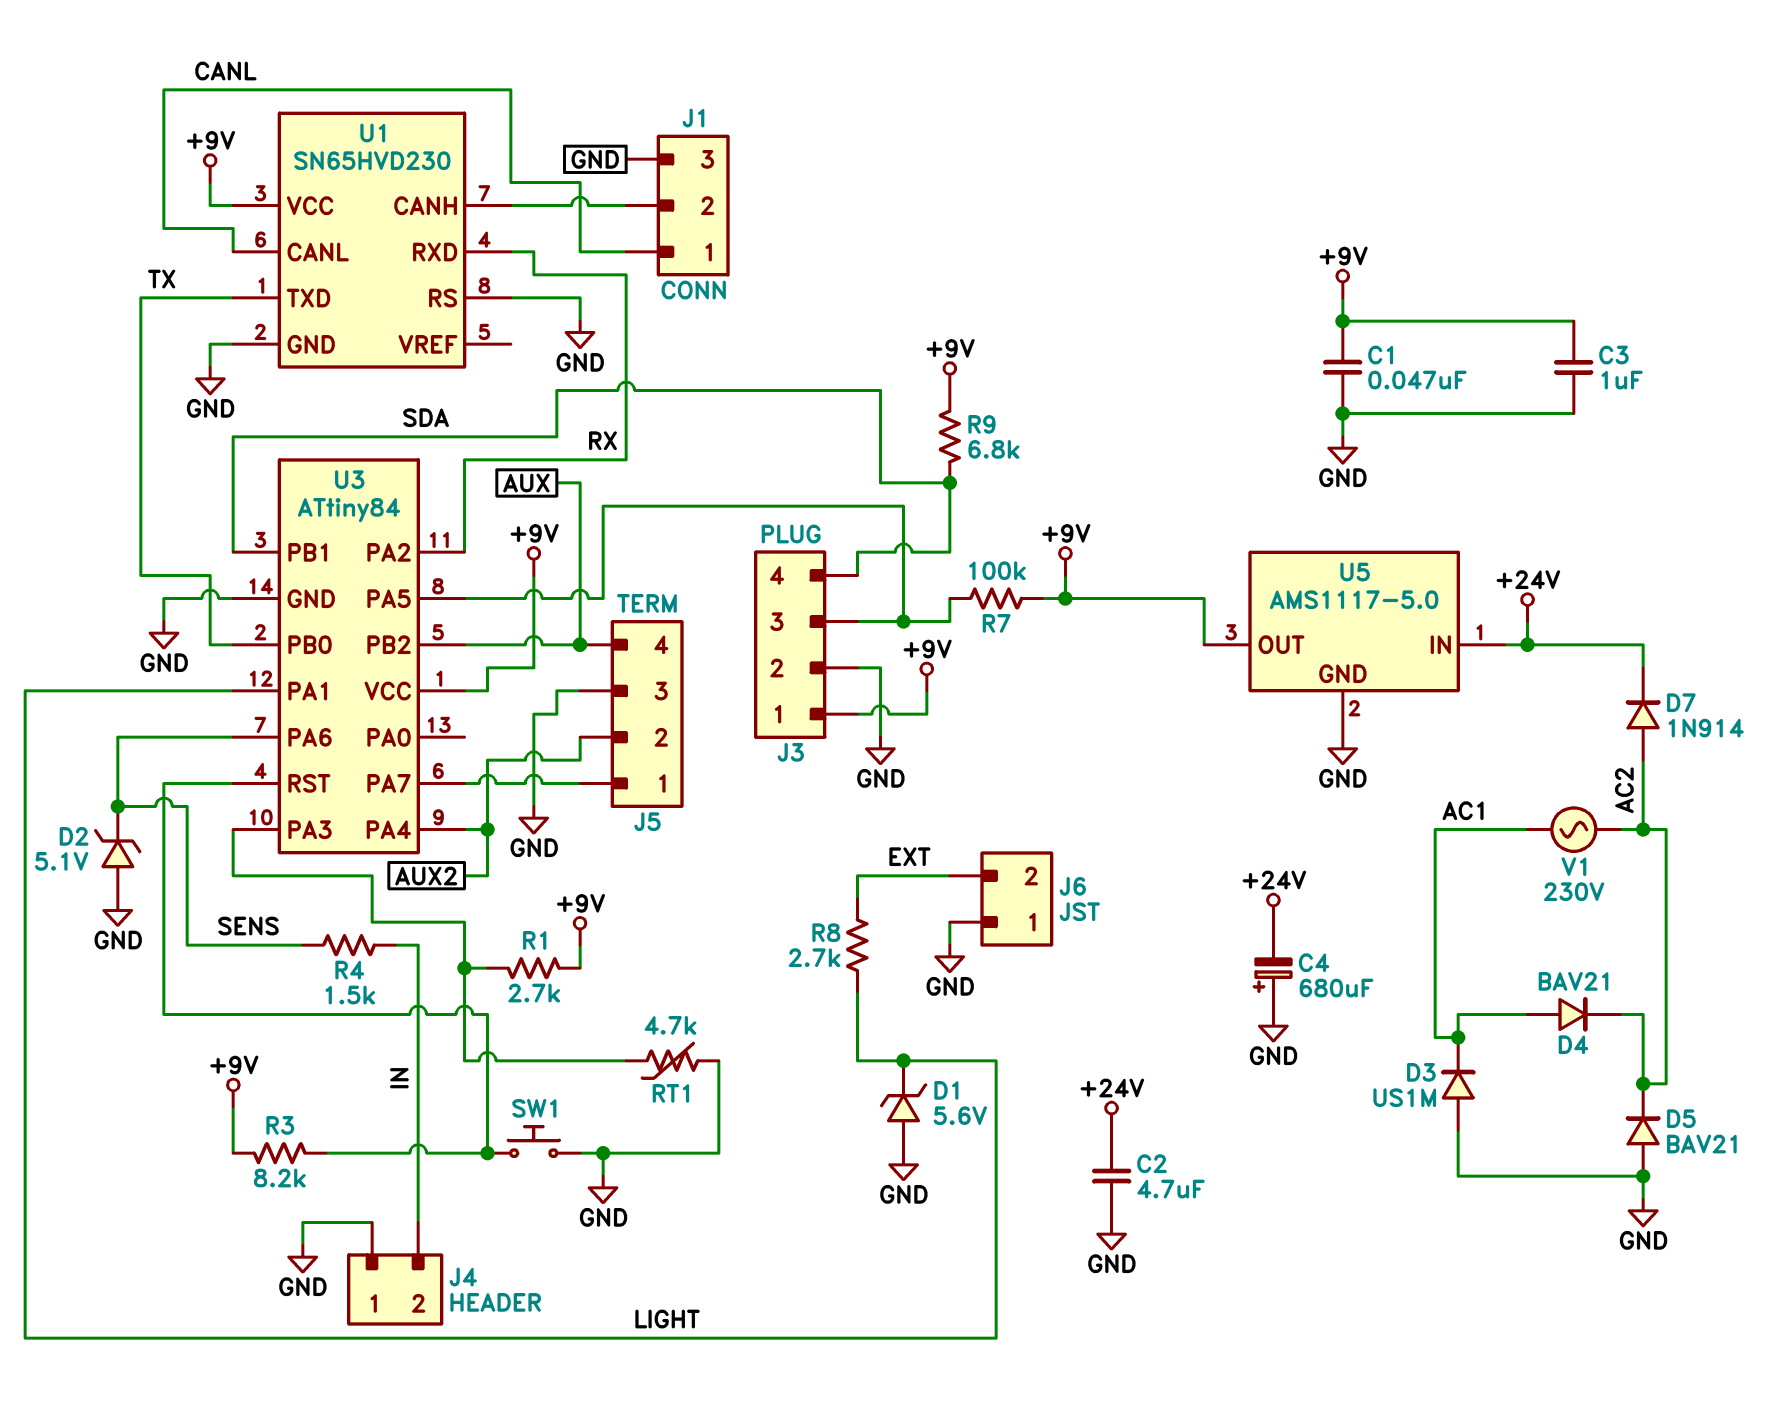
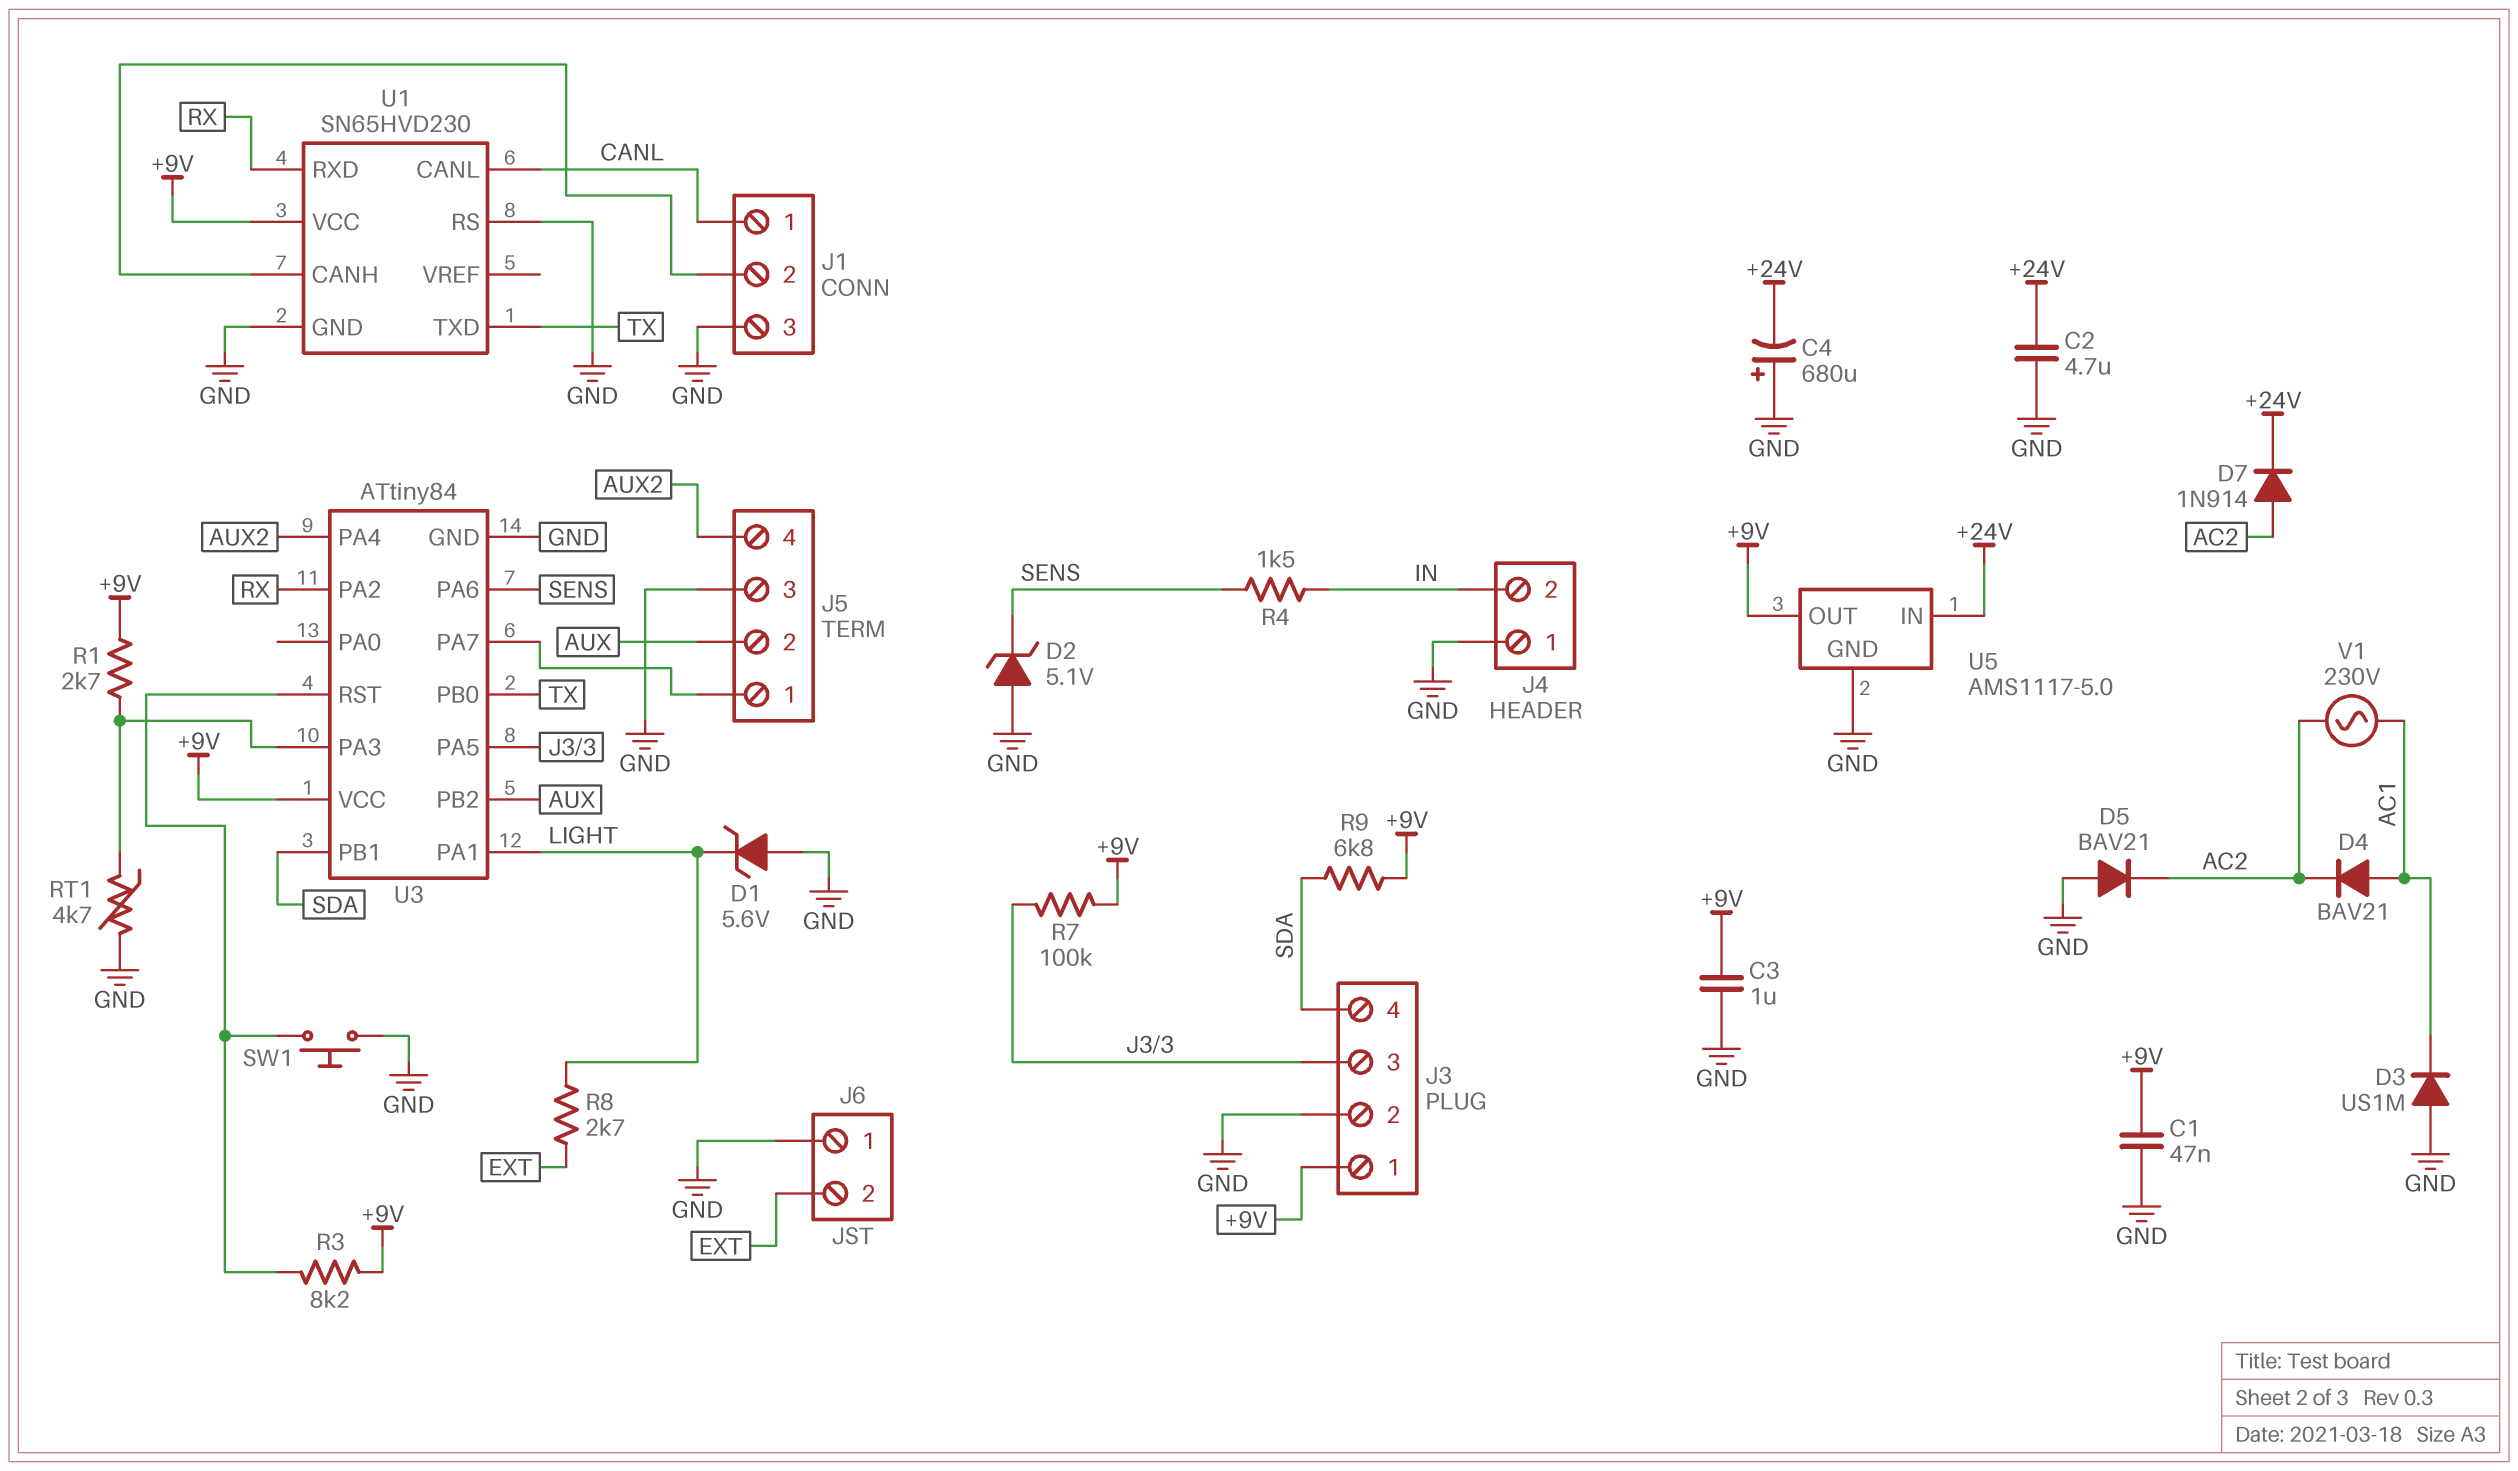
J5 pin 2: AUX2 -> AUX
J5 pin 4: AUX -> AUX2

